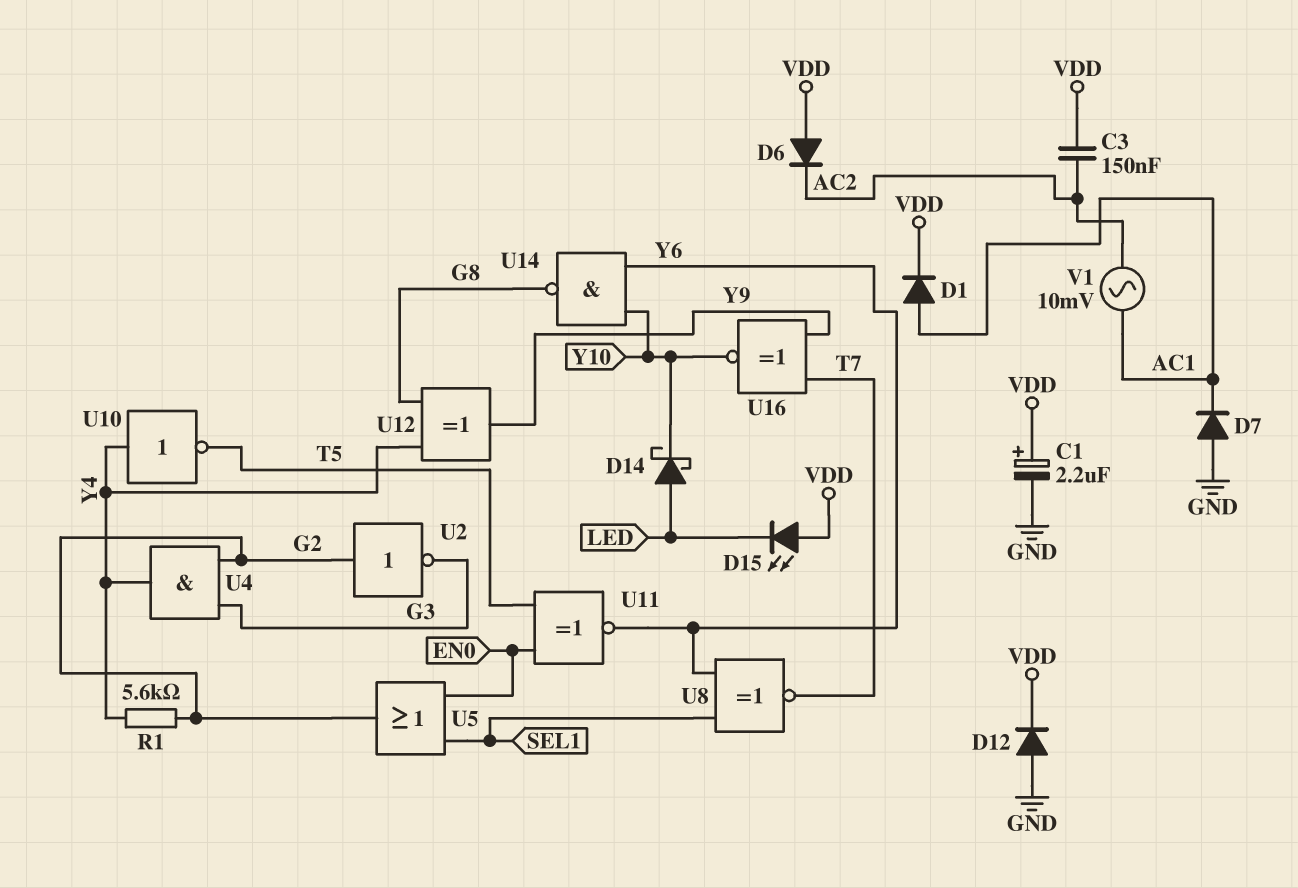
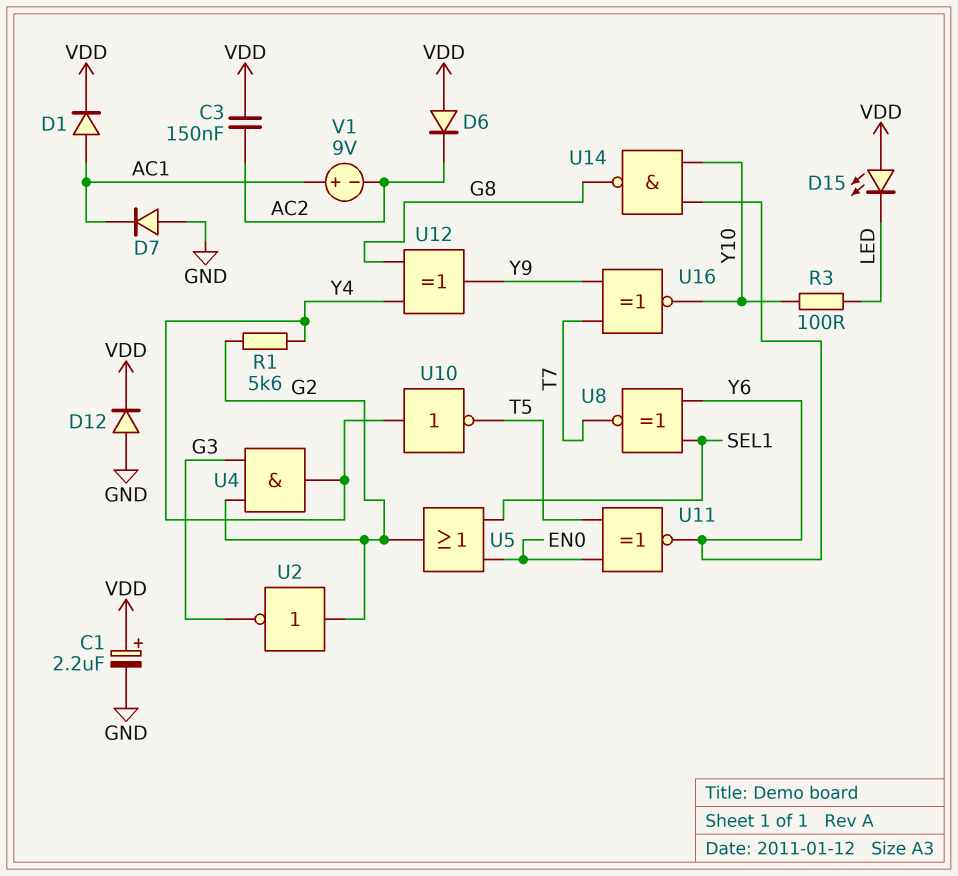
D14: schottky (A LED, K Y10) -> none
R3: none -> 100 (LED, Y10)
V1: AC 10mV (AC1, AC2) -> 9V (plus AC1, minus AC2)

